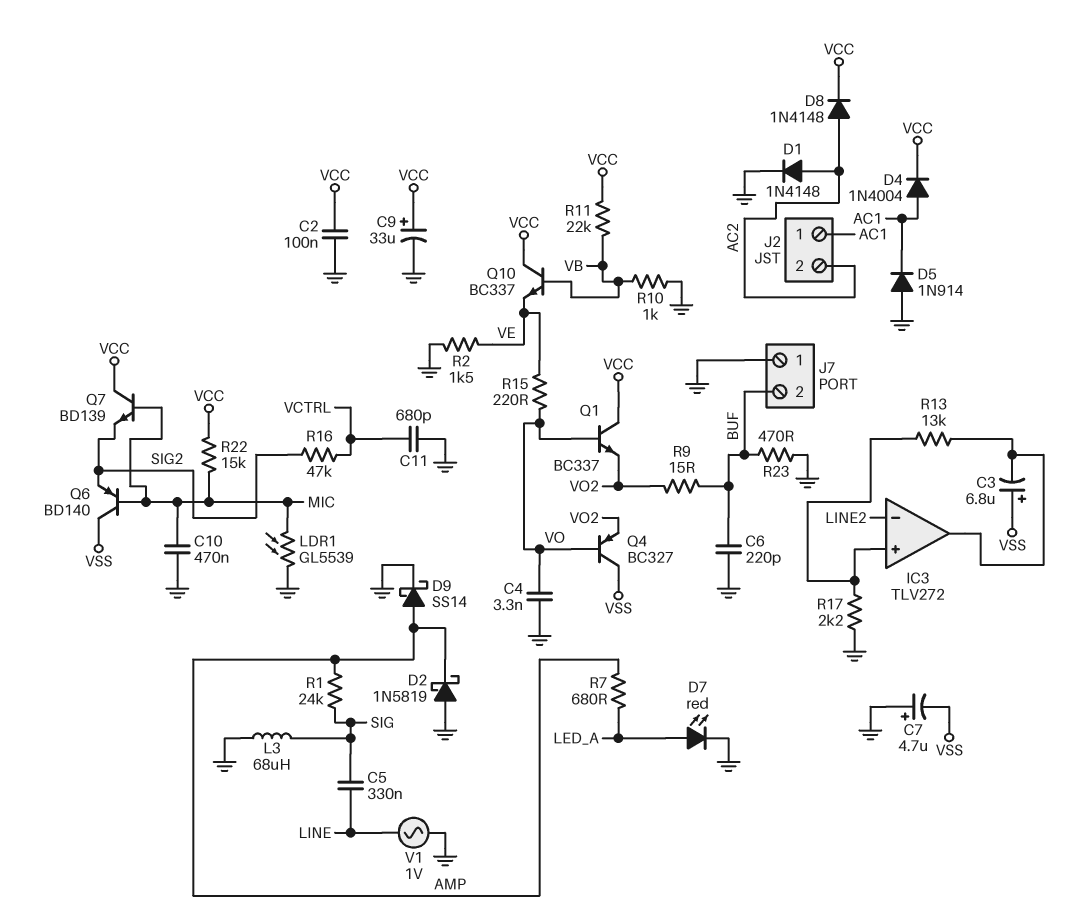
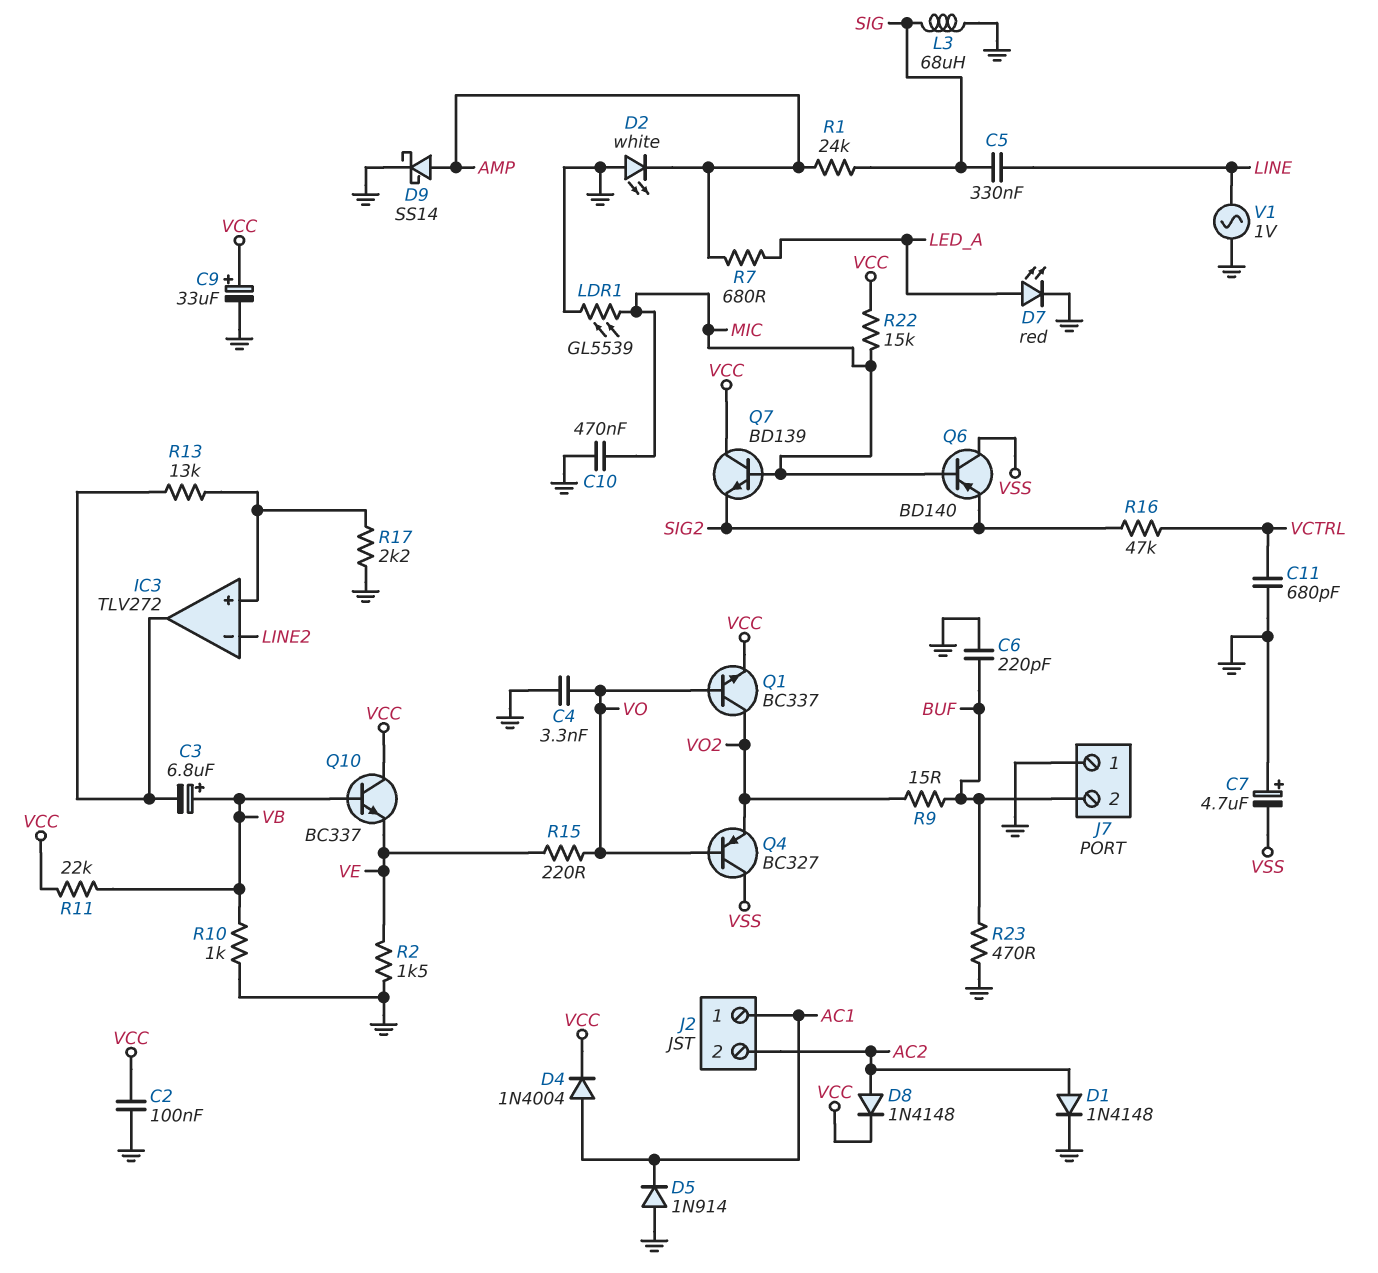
C3: 6.8uF (plus VSS, minus IC3/out) -> 6.8uF (plus VB, minus IC3/out)
D2: schottky 1N5819 (A GND, K AMP) -> LED white (A GND, K AMP)
Q1: NPN BC337 (B VO, C VCC, E VO2) -> NPN BC337 (B VO, C VO2, E VCC)

